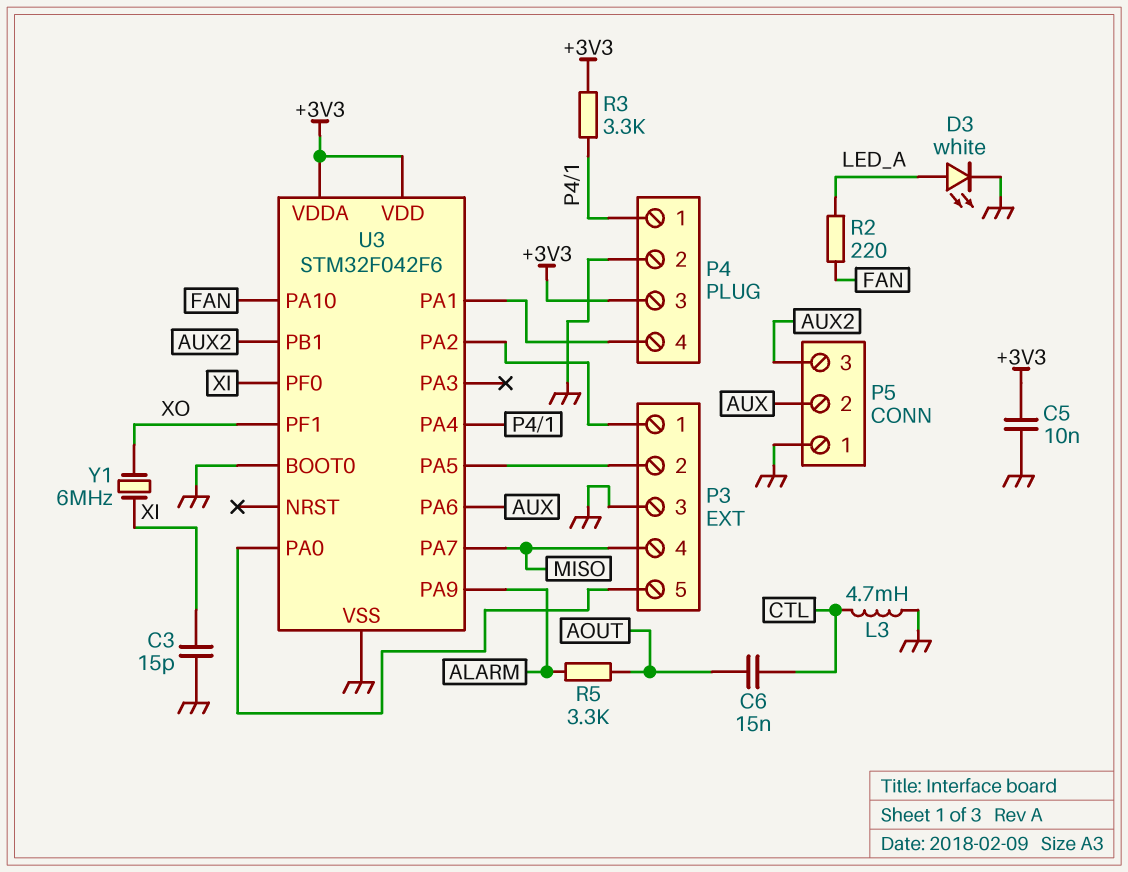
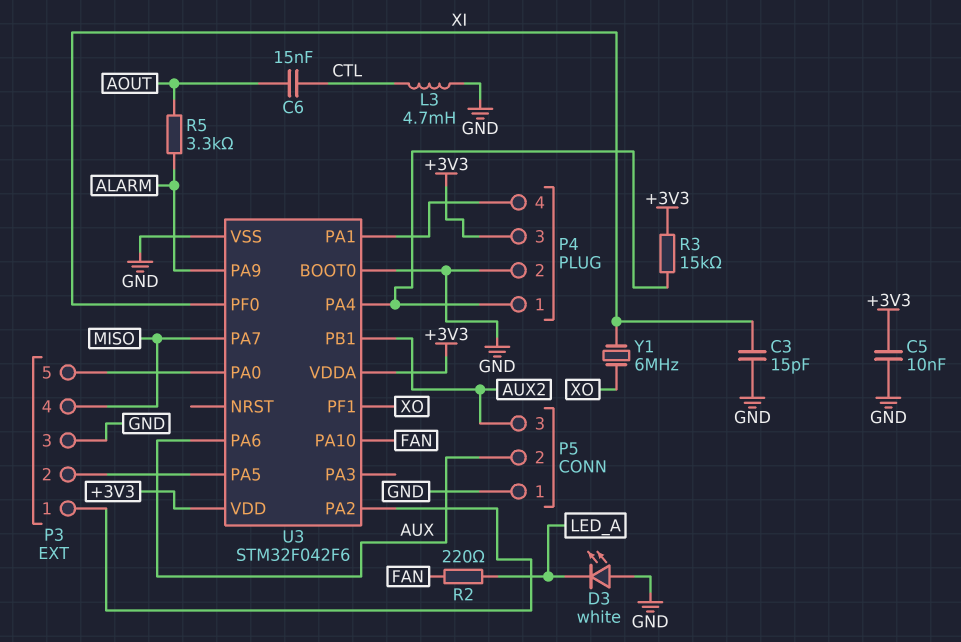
D3: LED white (A LED_A, K GND) -> LED white (A GND, K LED_A)
R3: 3.3k (+3V3, P4/1) -> 15k (+3V3, P4/1)

